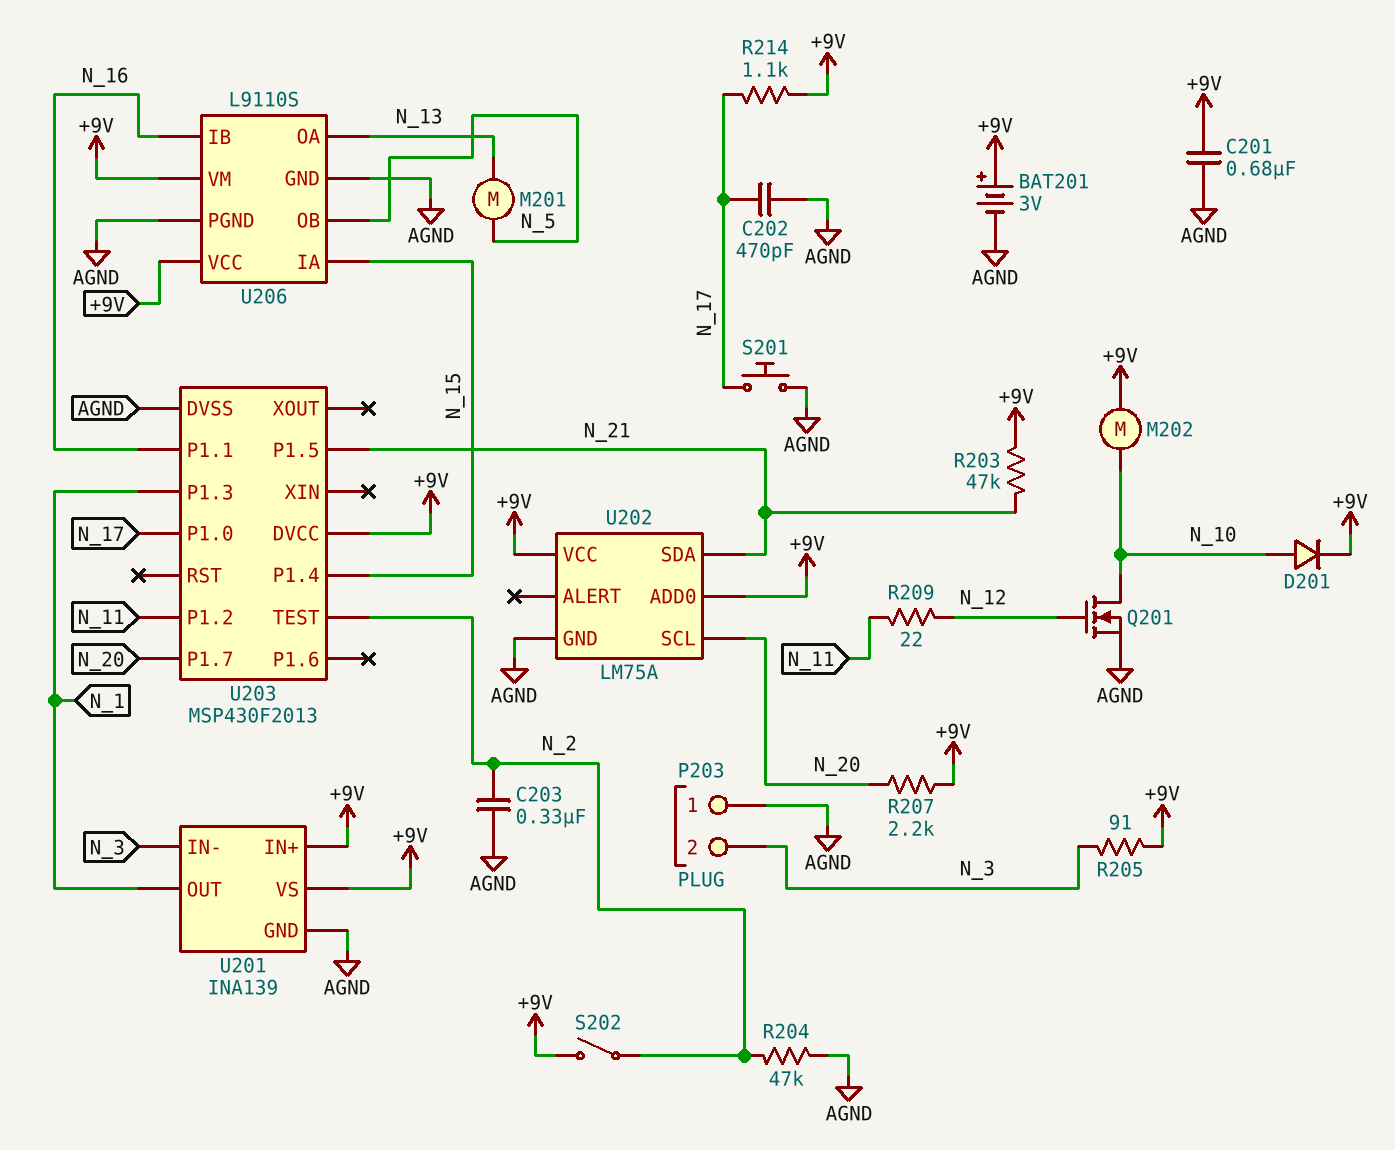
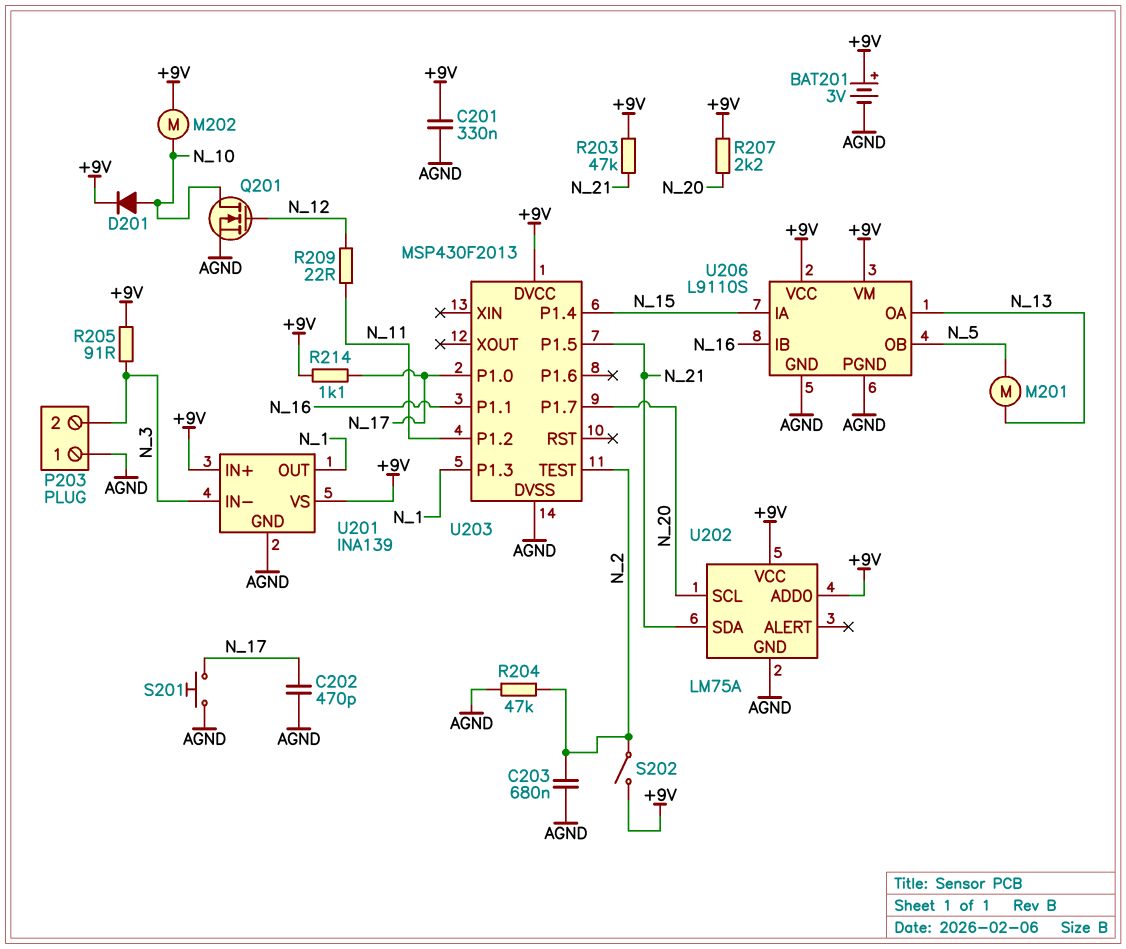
C201: 680nF (+9V, AGND) -> 330nF (+9V, AGND)
C203: 330nF (AGND, N_2) -> 680nF (AGND, N_2)

